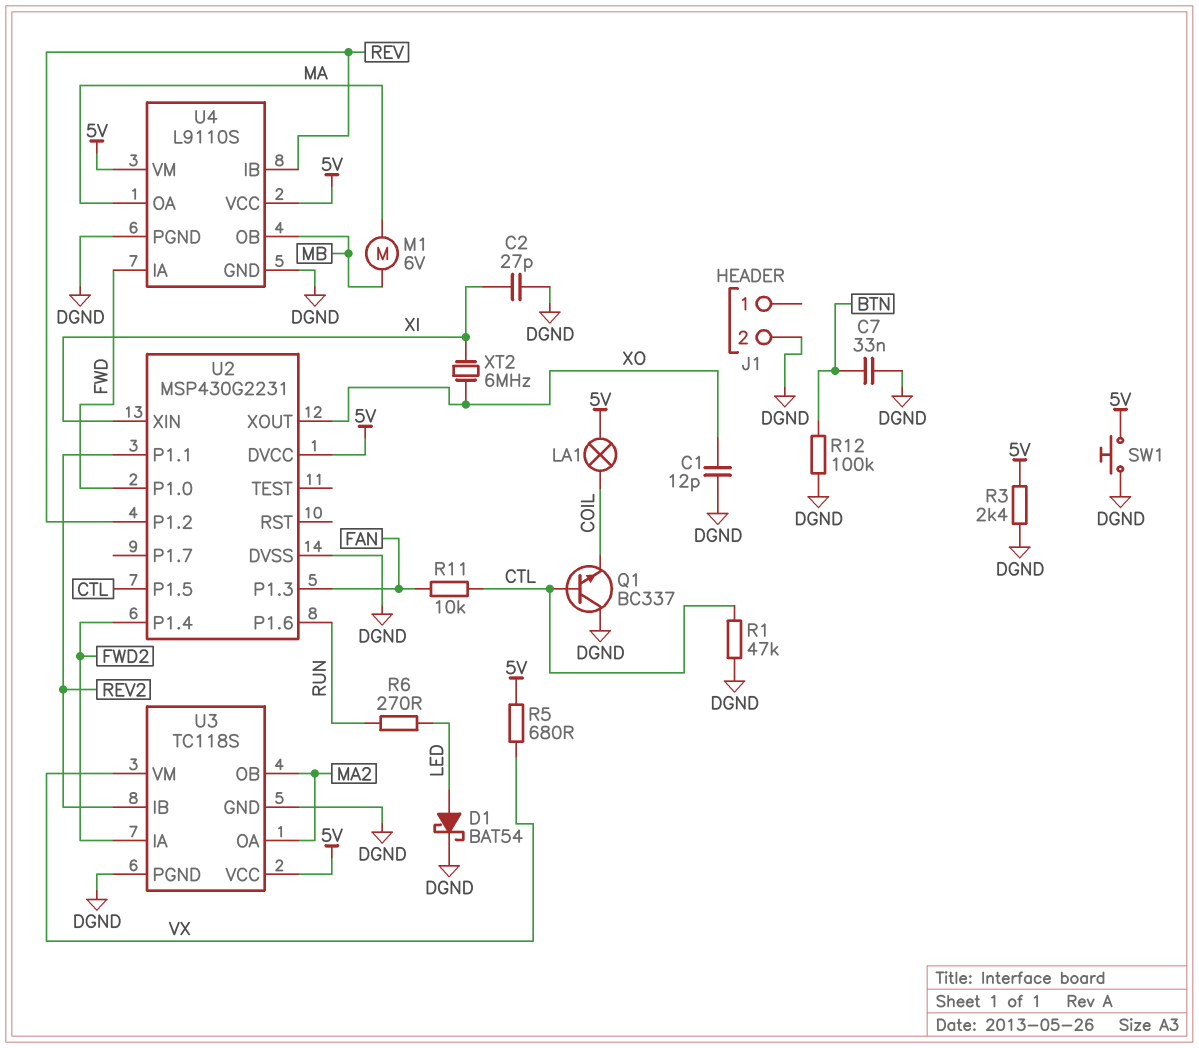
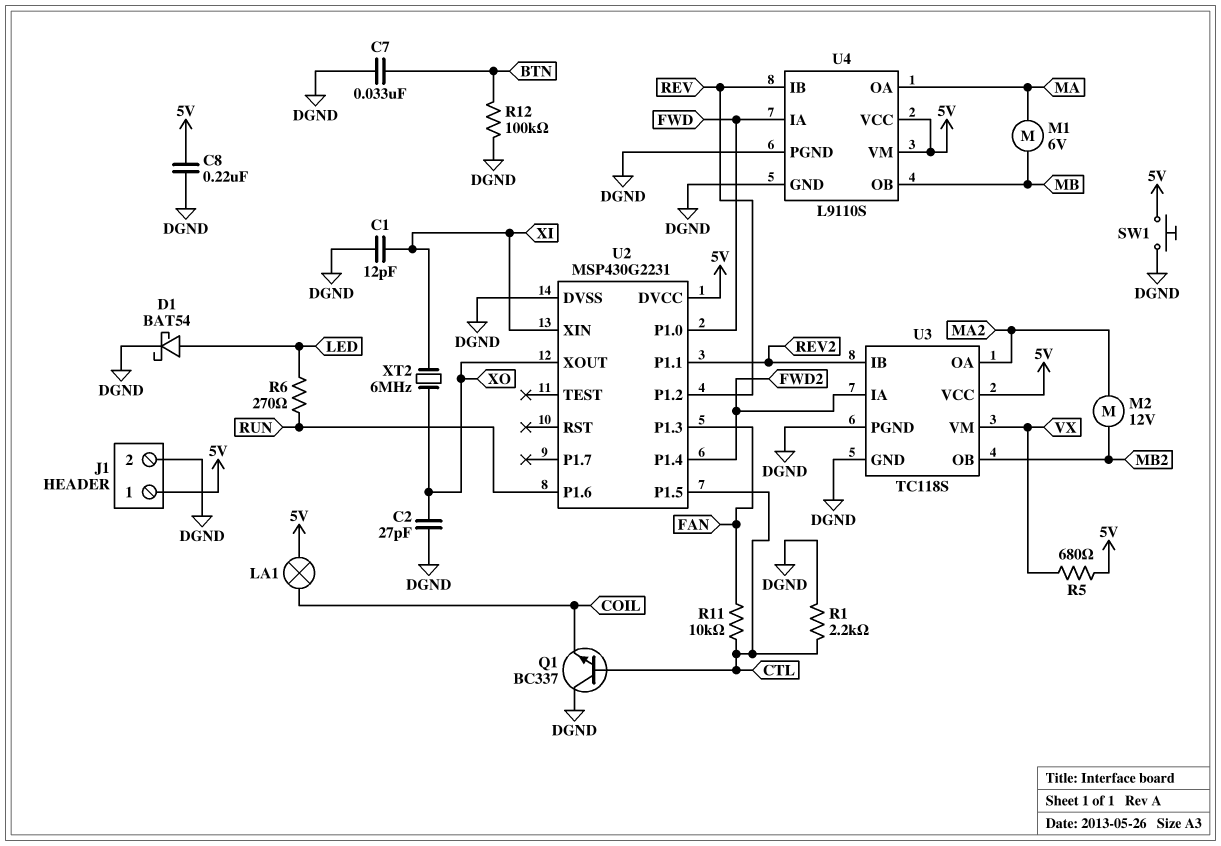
C1: 12pF (DGND, XO) -> 12pF (DGND, XI)
C2: 27pF (DGND, XI) -> 27pF (DGND, XO)
C8: none -> 220nF (5V, DGND)
J1 pin 1: none -> 5V
M2: none -> motor 12V (MA2, MB2)
R1: 47k (CTL, DGND) -> 2.2k (CTL, DGND)
R3: 2.4k (5V, DGND) -> none
U3 pin OB: MA2 -> MB2

